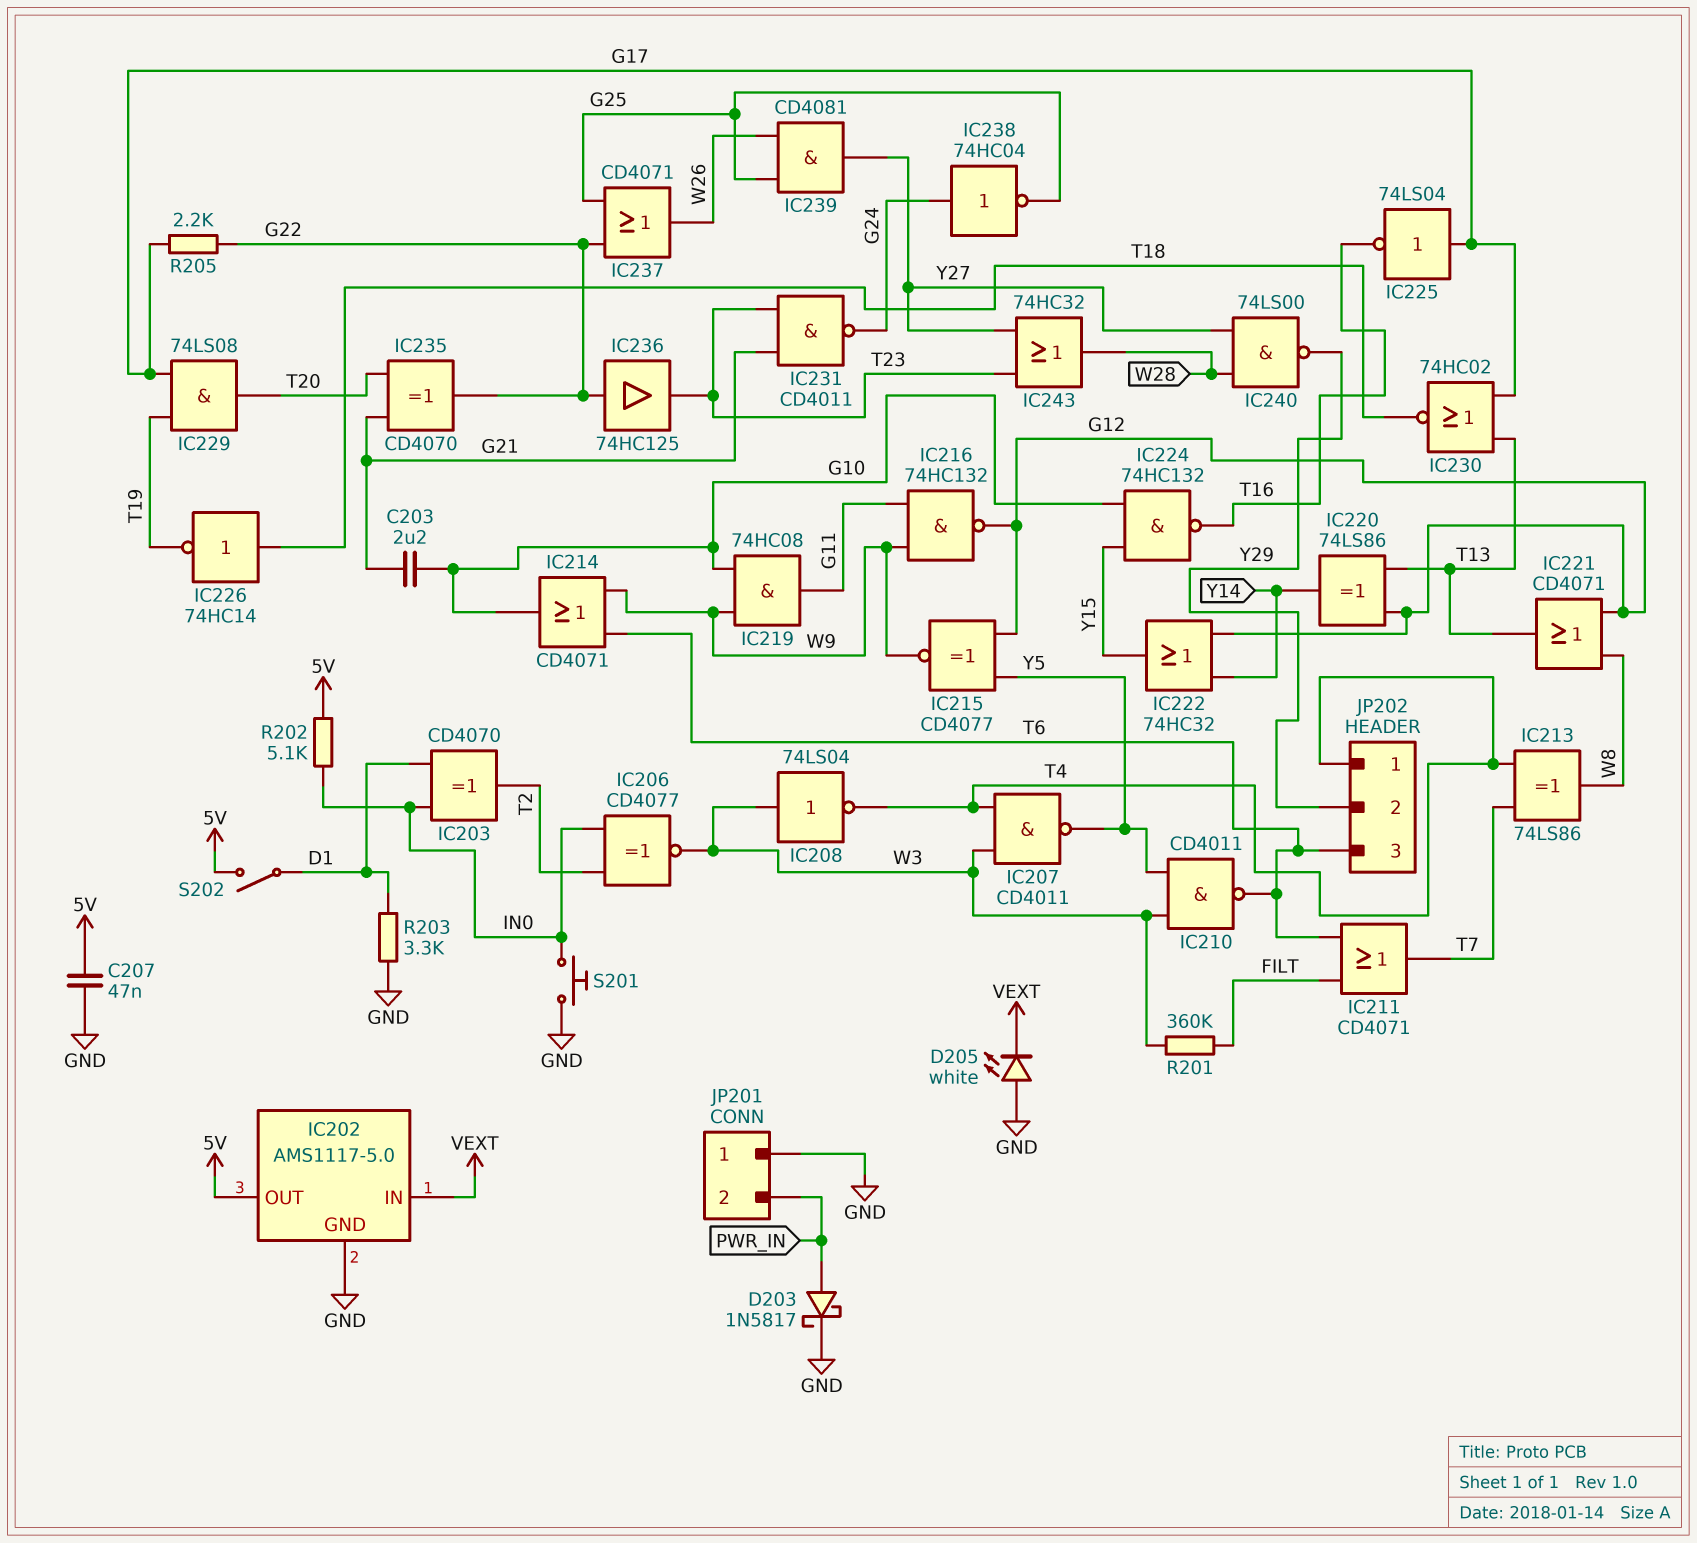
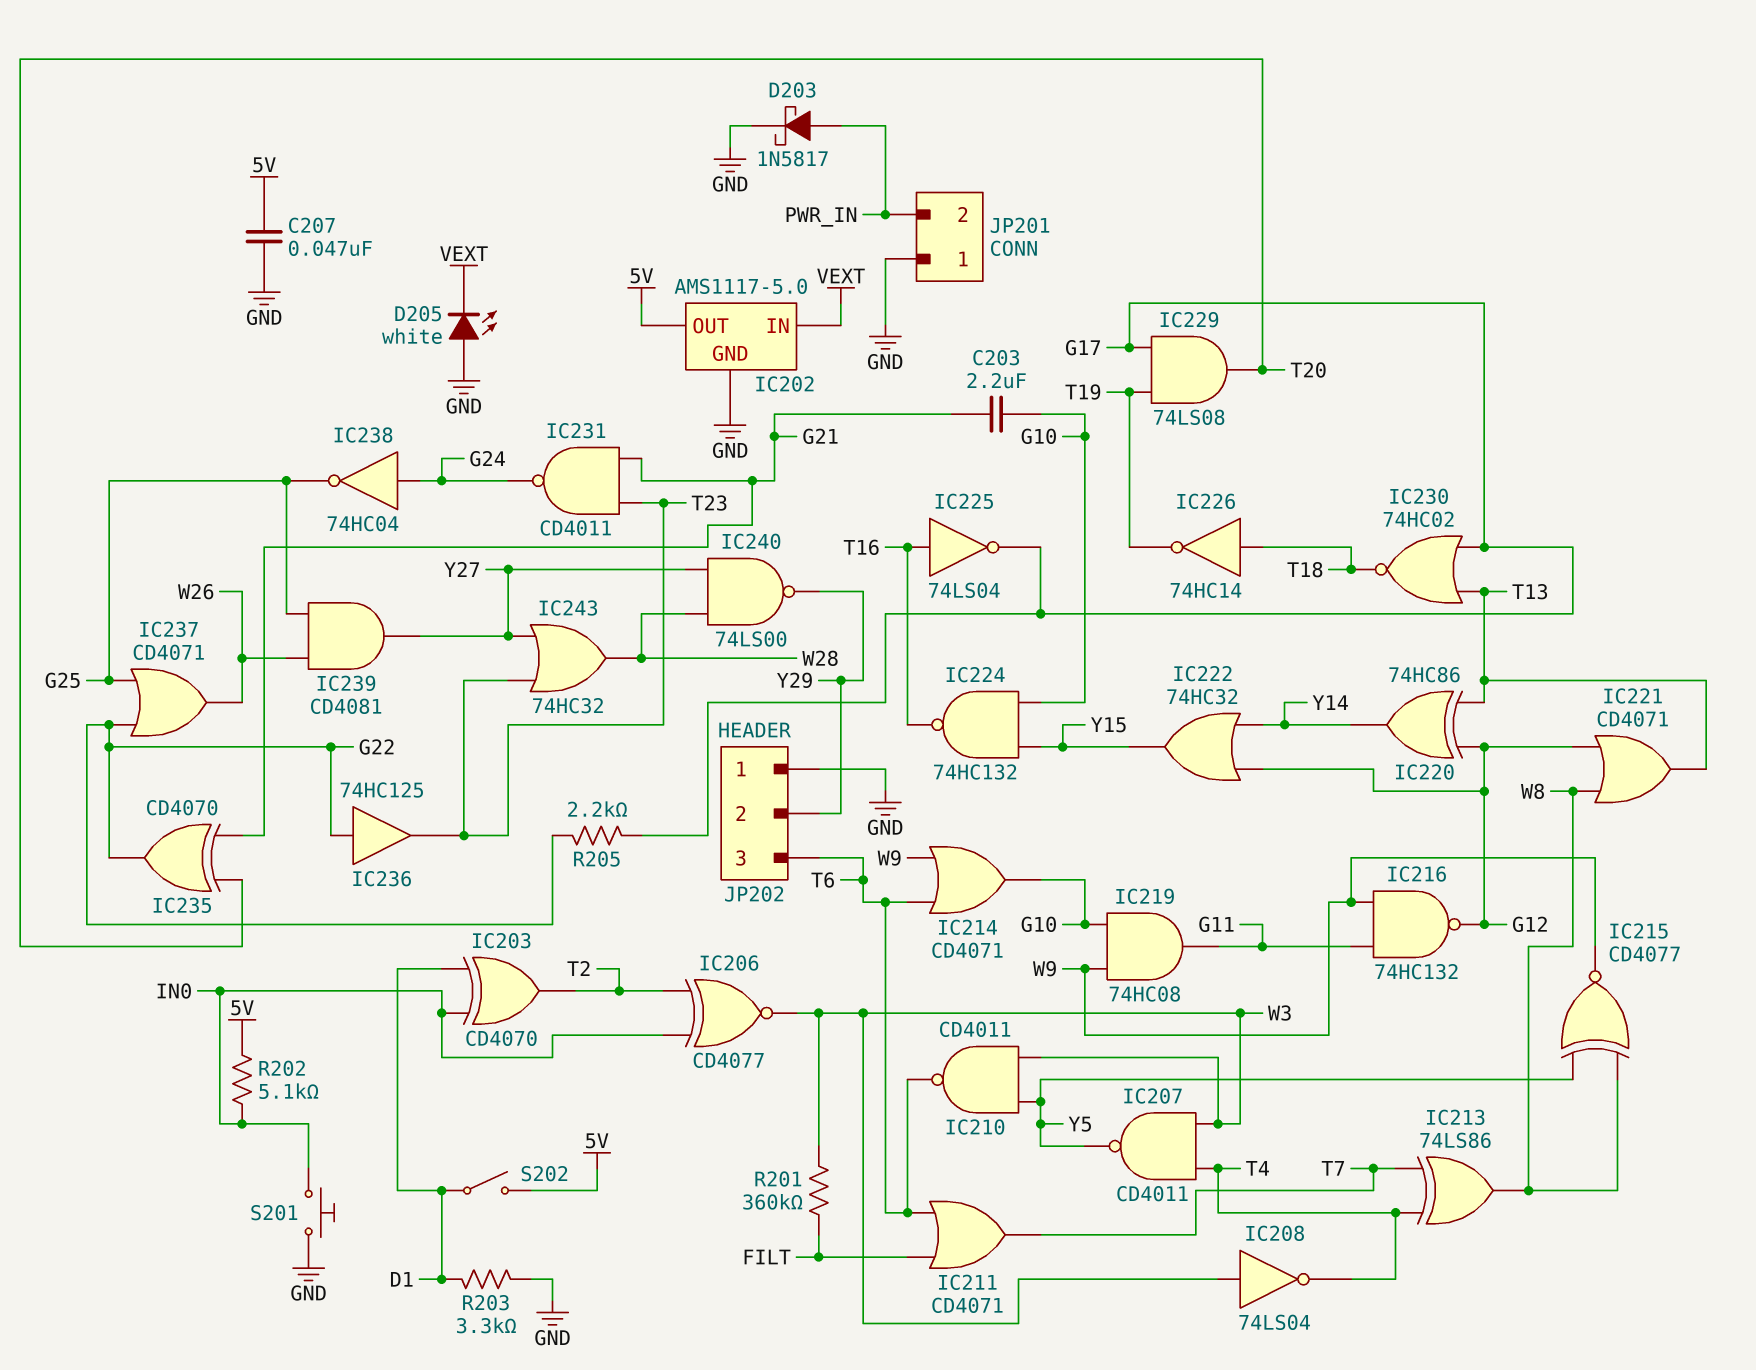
IC215: XNOR CD4077 (in G12, in Y5, out W9) -> XNOR CD4077 (in W8, in Y5, out W9)
IC220: XOR 74LS86 (in G12, in T13, out Y14) -> XOR 74HC86 (in G12, in T13, out Y14)
IC225: NOT 74LS04 (in G17, out T16) -> NOT 74LS04 (in T16, out G17)
JP202 pin 1: T4 -> GND

